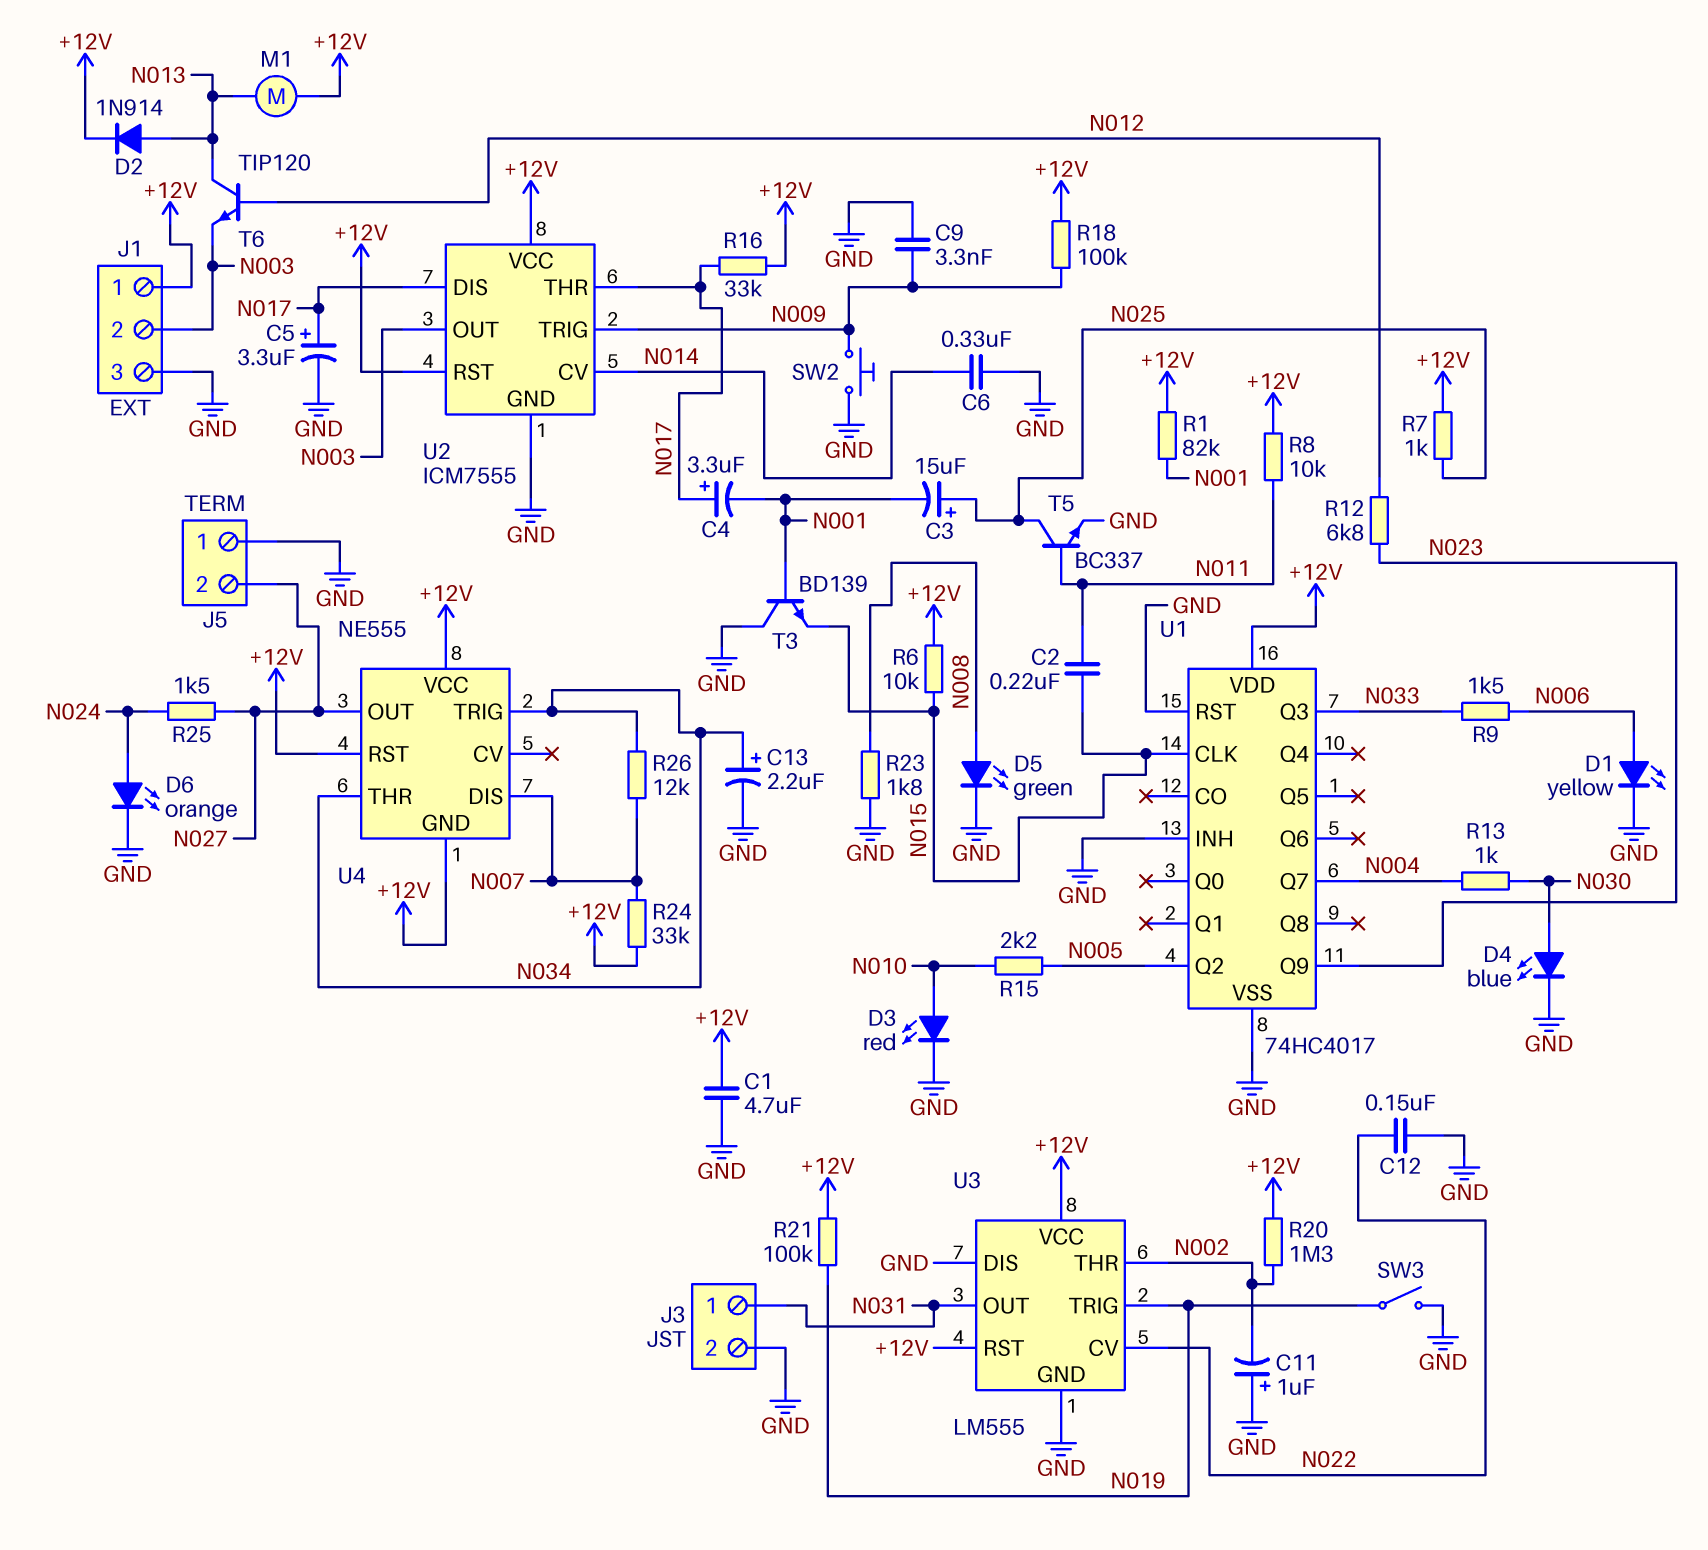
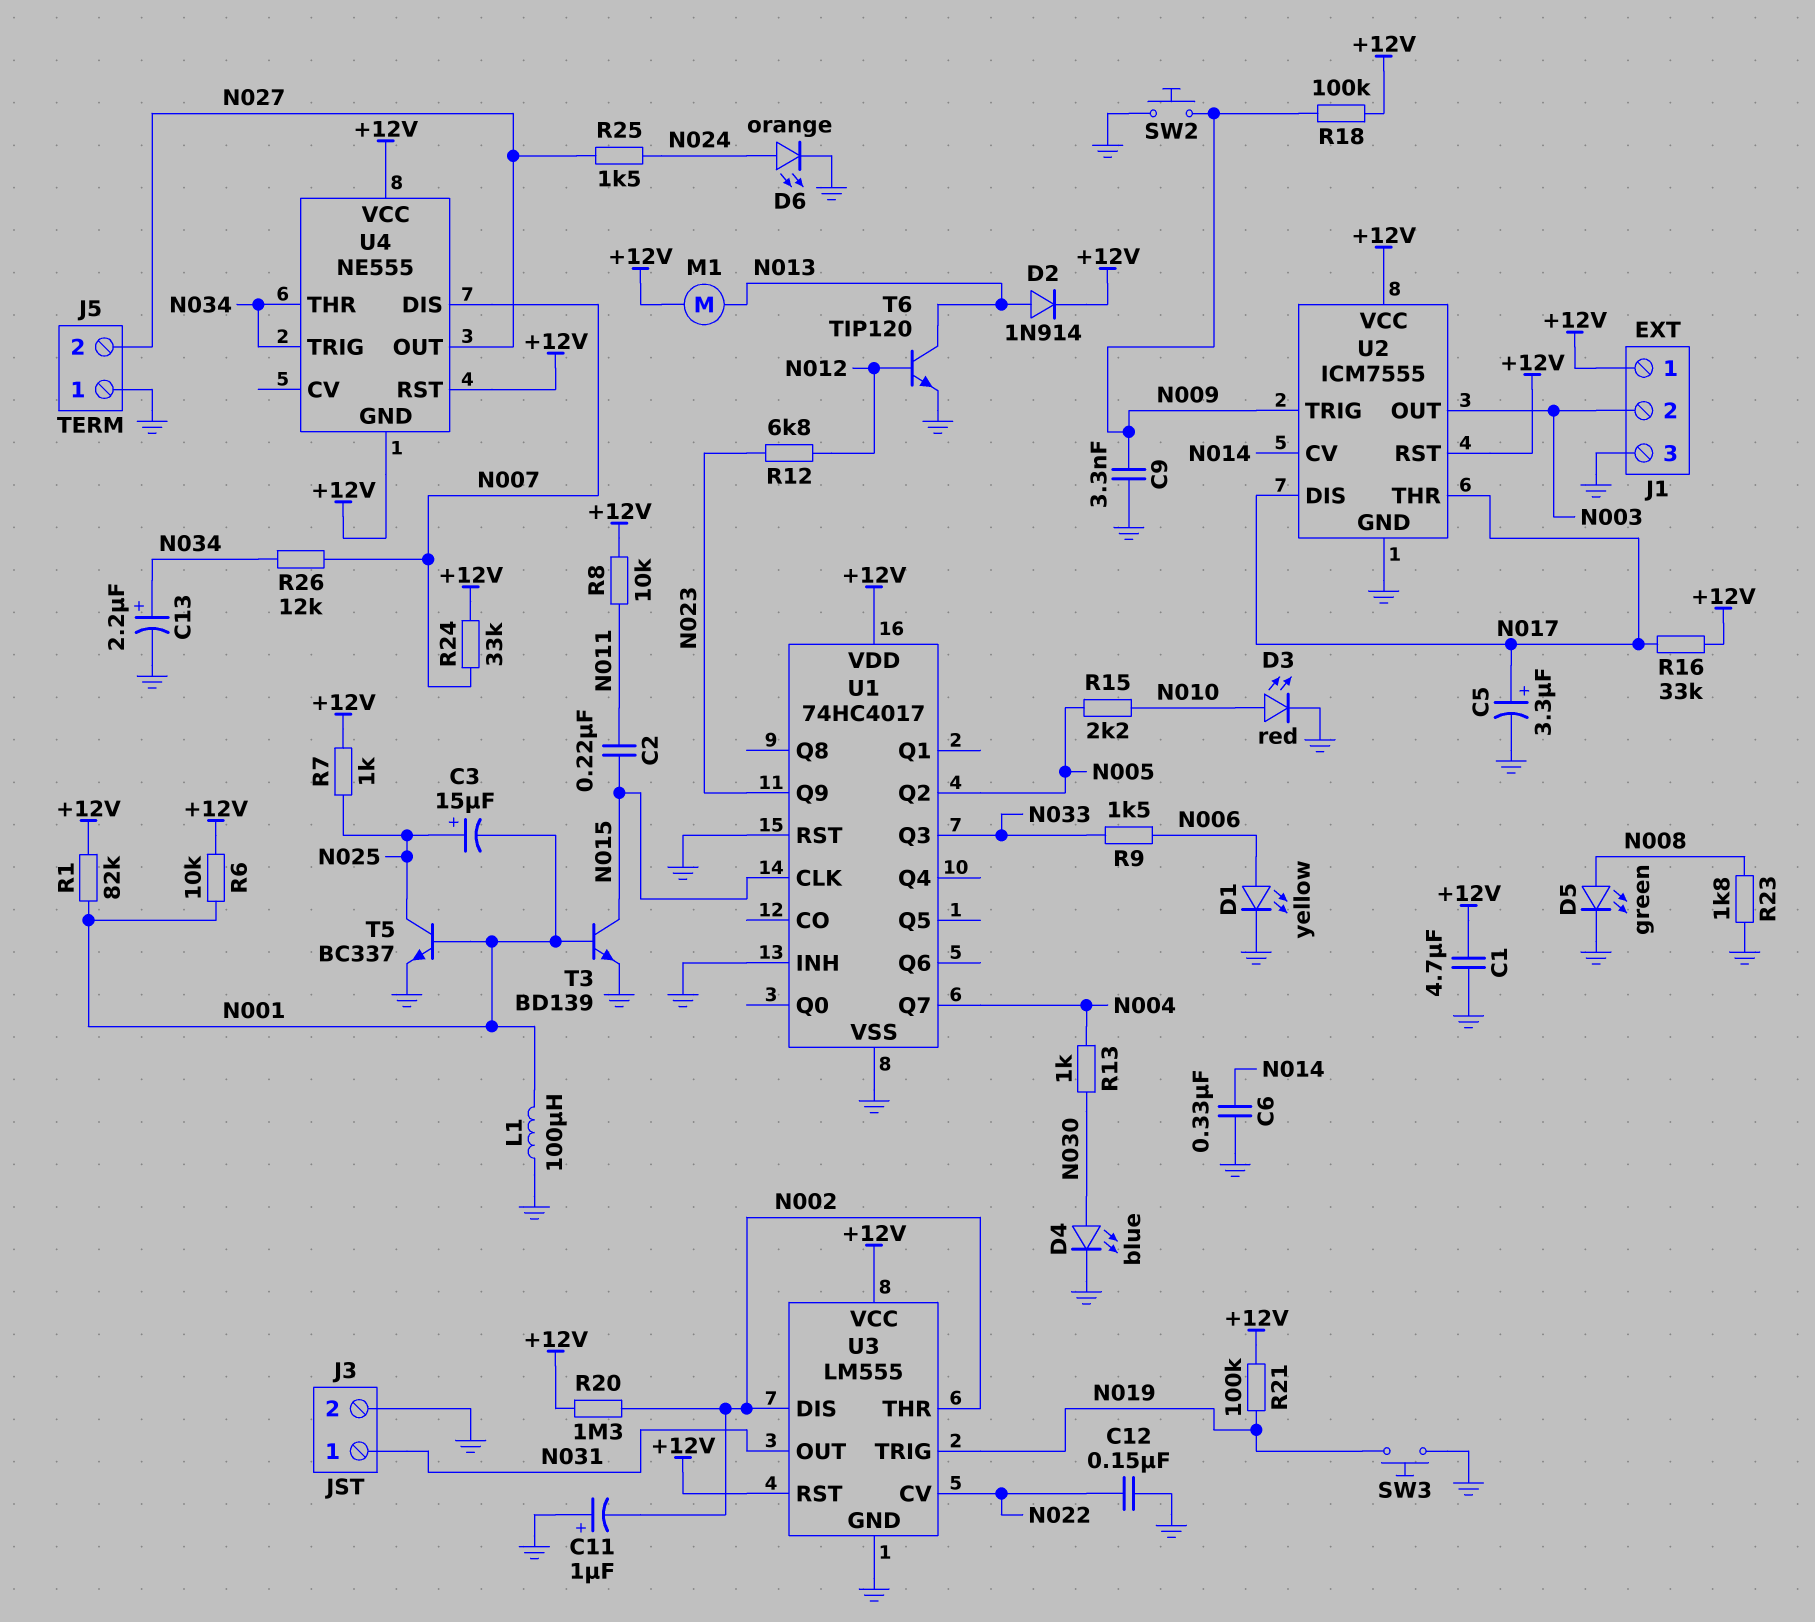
C4: 3.3uF (plus N017, minus N001) -> none
L1: none -> 100uH (GND, N001)
R6: 10k (+12V, N015) -> 10k (+12V, N001)
SW3: switch (GND, N019) -> button (GND, N019)
T3: NPN BD139 (B N001, C GND, E N015) -> NPN BD139 (B N001, C N015, E GND)
T5: NPN BC337 (B N011, C N025, E GND) -> NPN BC337 (B N001, C N025, E GND)
T6: NPN TIP120 (B N012, C N013, E N003) -> NPN TIP120 (B N012, C N013, E GND)
U3 pin DIS: GND -> N002

